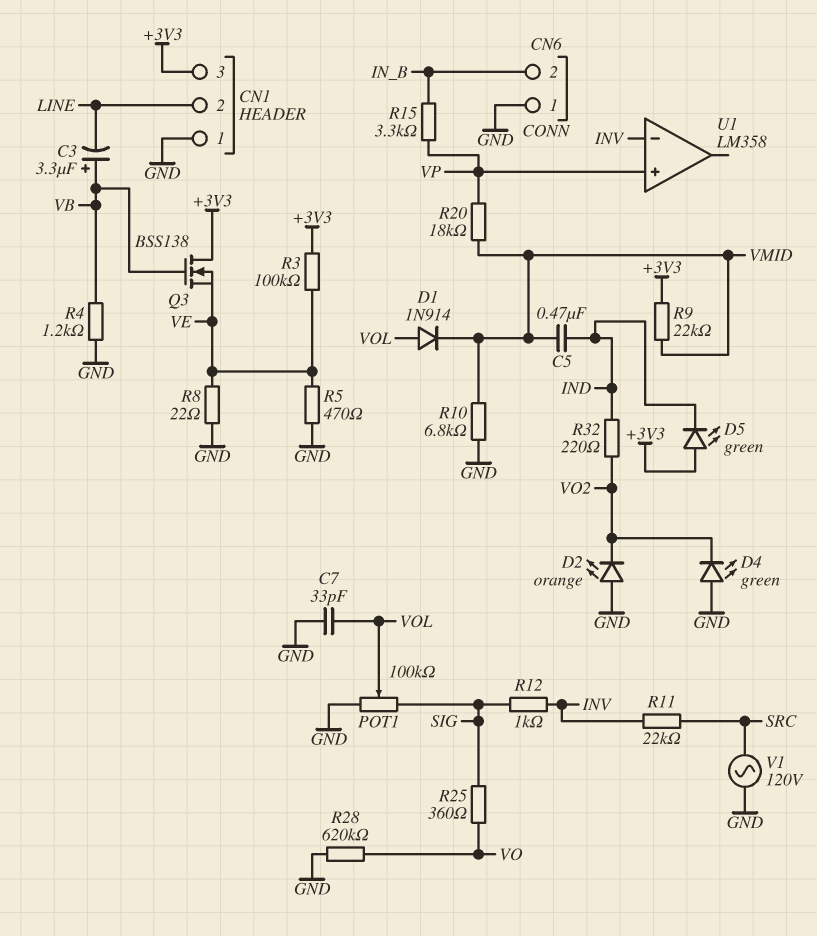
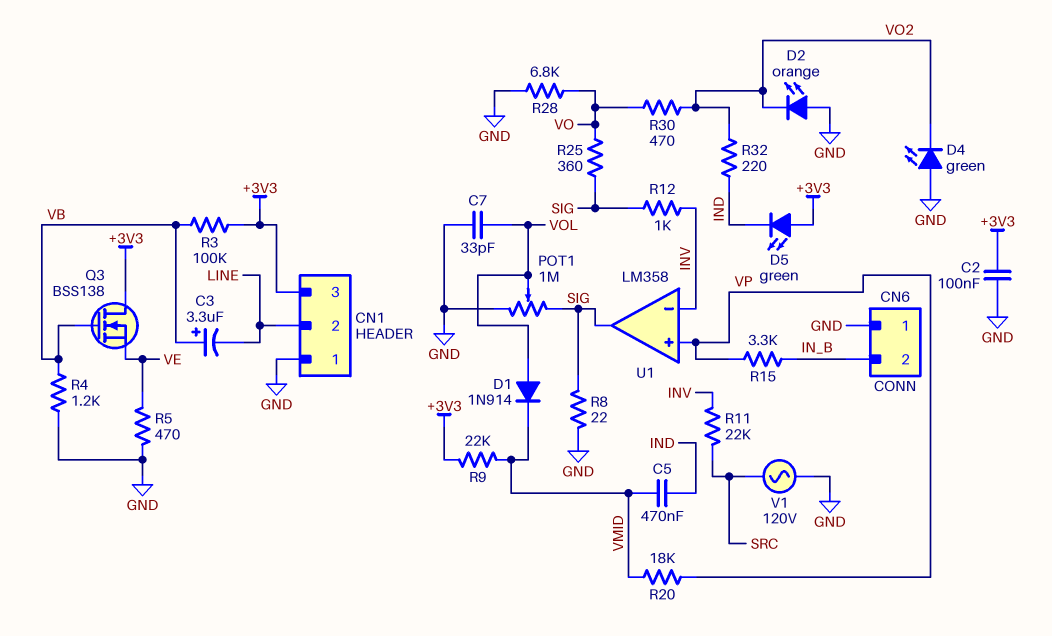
C2: none -> 100nF (+3V3, GND)
POT1: 100k (GND, SIG, wiper VOL) -> 1M (GND, SIG, wiper VOL)
R3: 100k (+3V3, VE) -> 100k (+3V3, VB)
R8: 22 (GND, VE) -> 22 (GND, SIG)
R10: 6.8k (GND, VMID) -> none
R28: 620k (GND, VO) -> 6.8k (GND, VO)
R30: none -> 470 (VO, VO2)
U1 pin out: none -> SIG

